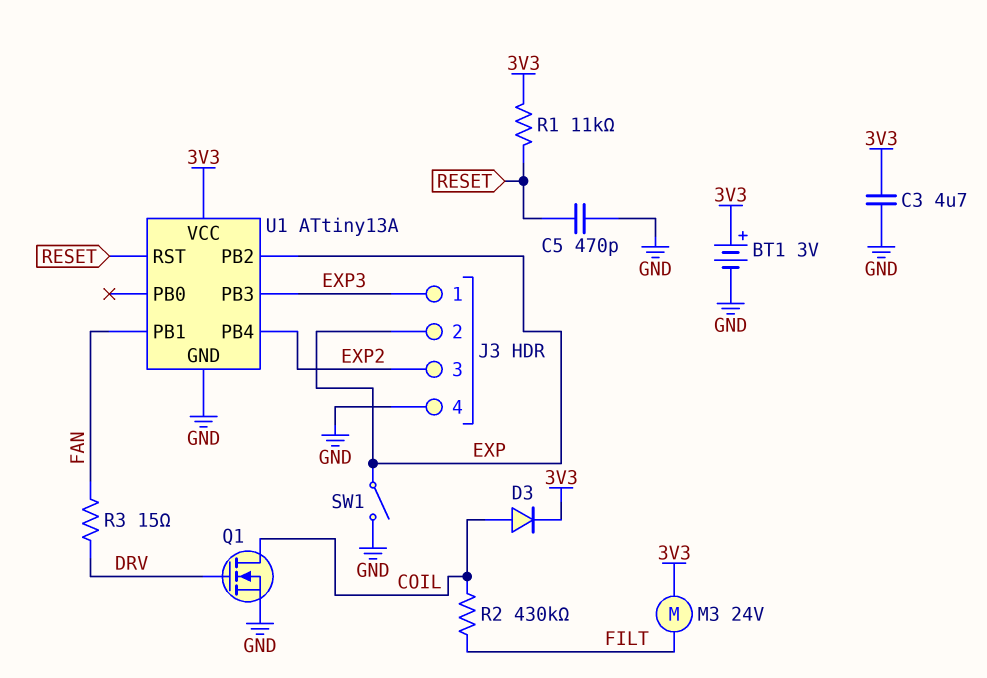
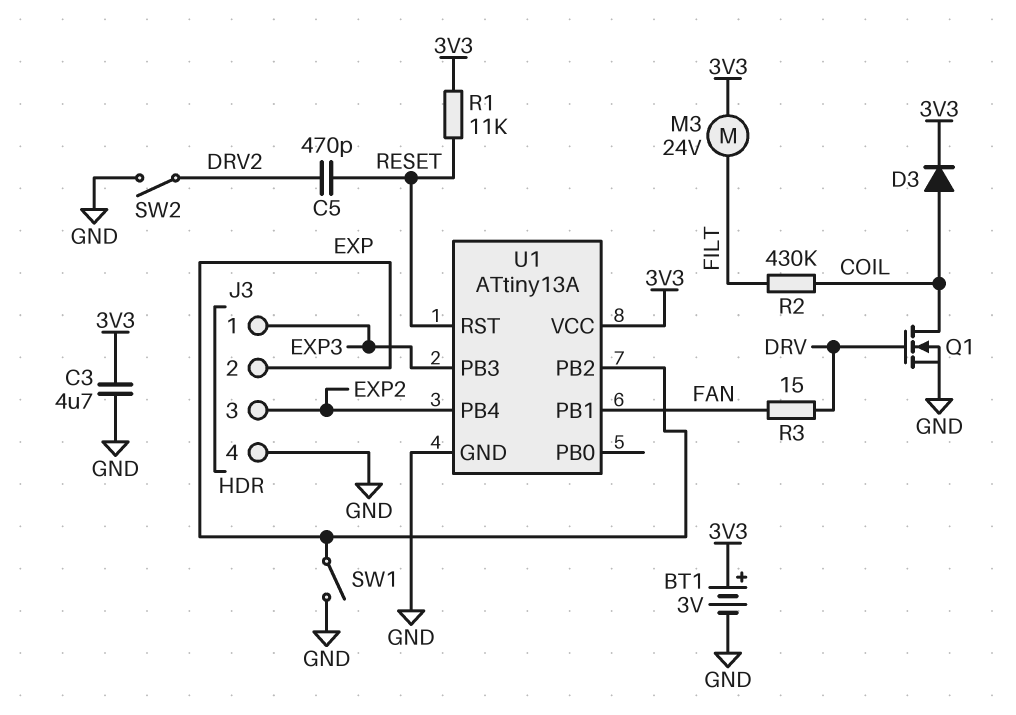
C5: 470pF (GND, RESET) -> 470pF (DRV2, RESET)
SW2: none -> switch (DRV2, GND)

